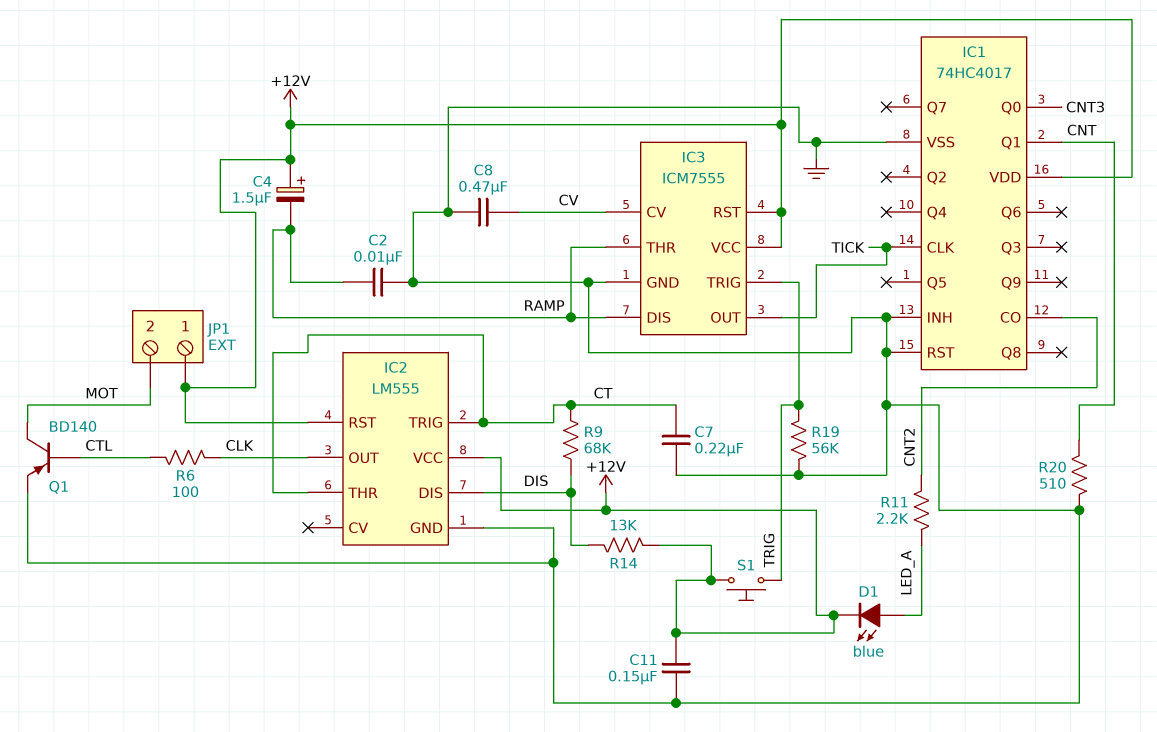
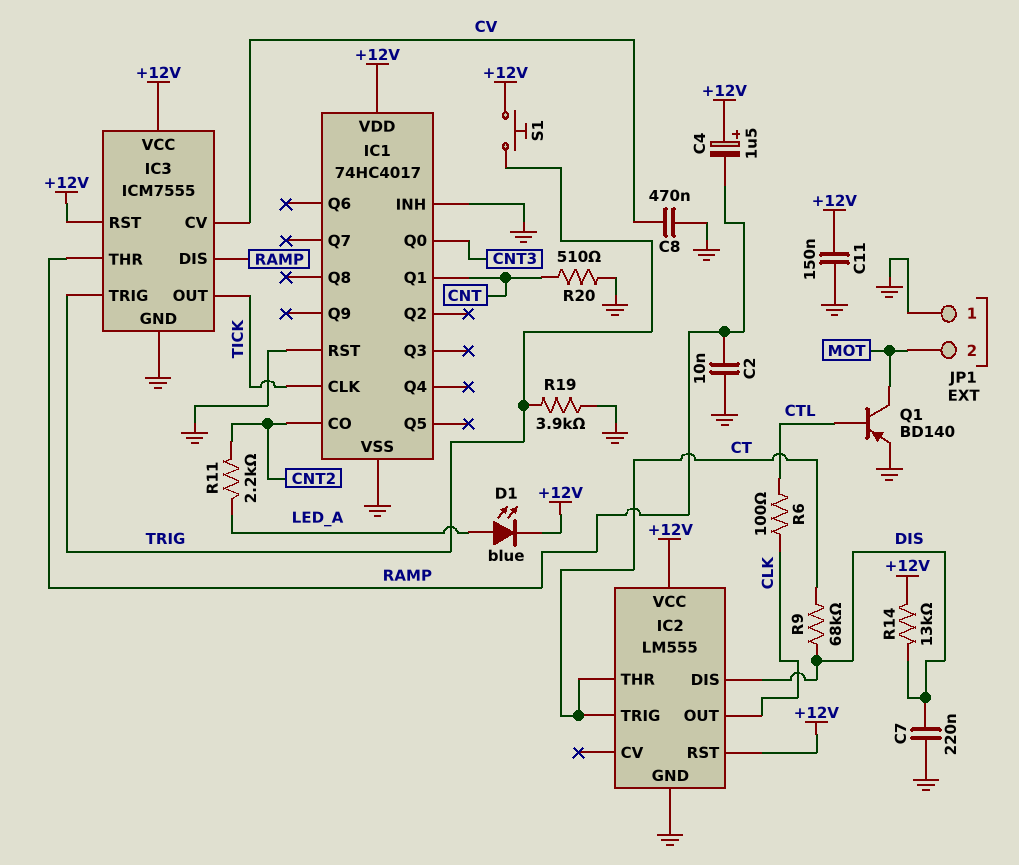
C7: 220nF (CT, GND) -> 220nF (DIS, GND)
JP1 pin 1: +12V -> GND
R19: 56k (GND, TRIG) -> 3.9k (GND, TRIG)

